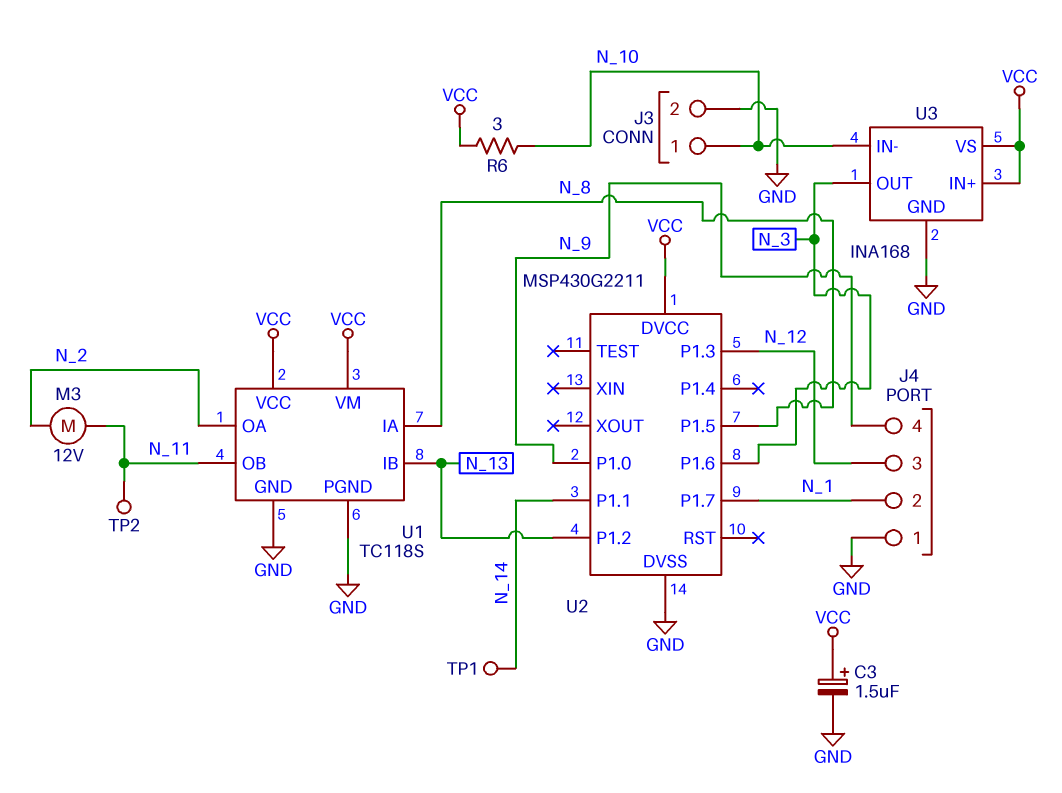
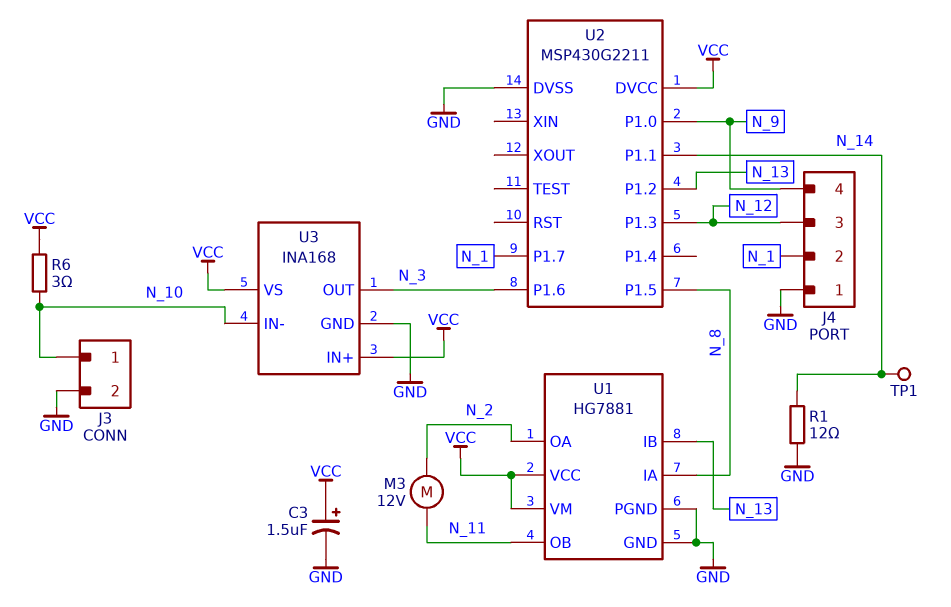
R1: none -> 12 (GND, N_14)
TP2: test point (N_11) -> none
U1: TC118S -> HG7881

